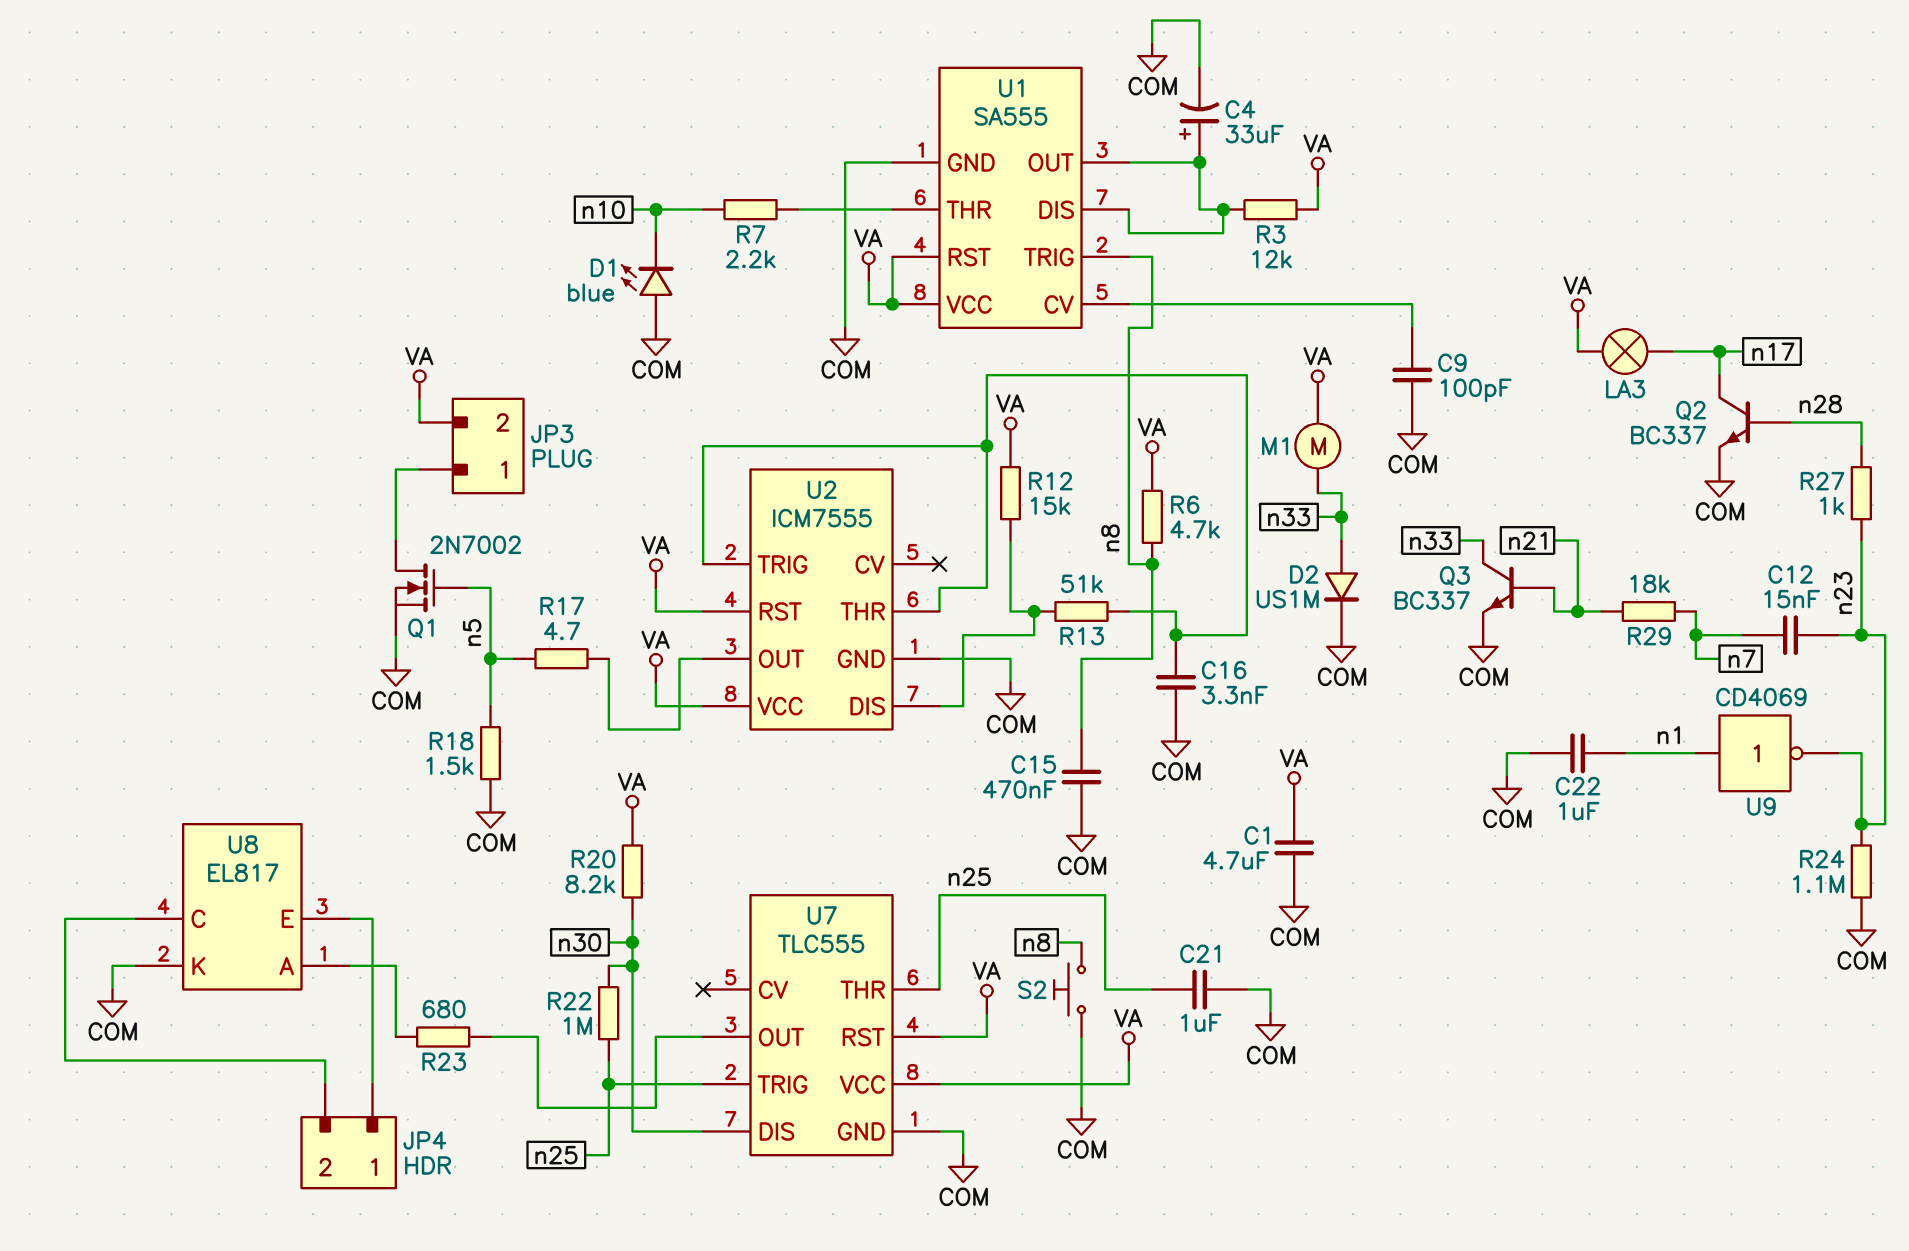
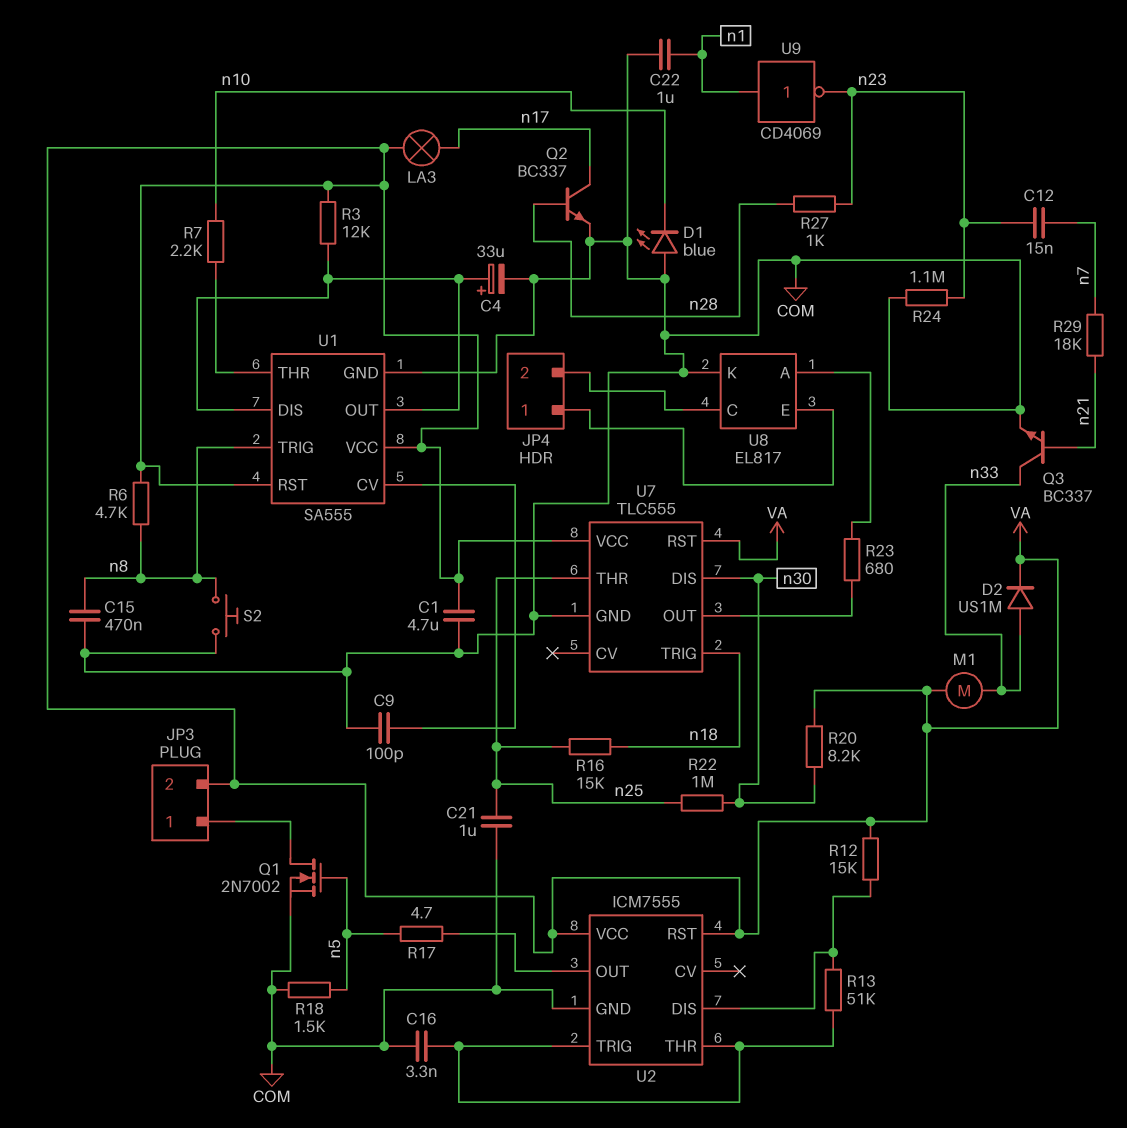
D2: diode US1M (A n33, K COM) -> diode US1M (A n33, K VA)
R16: none -> 15k (n18, n25)
U7 pin TRIG: n25 -> n18

